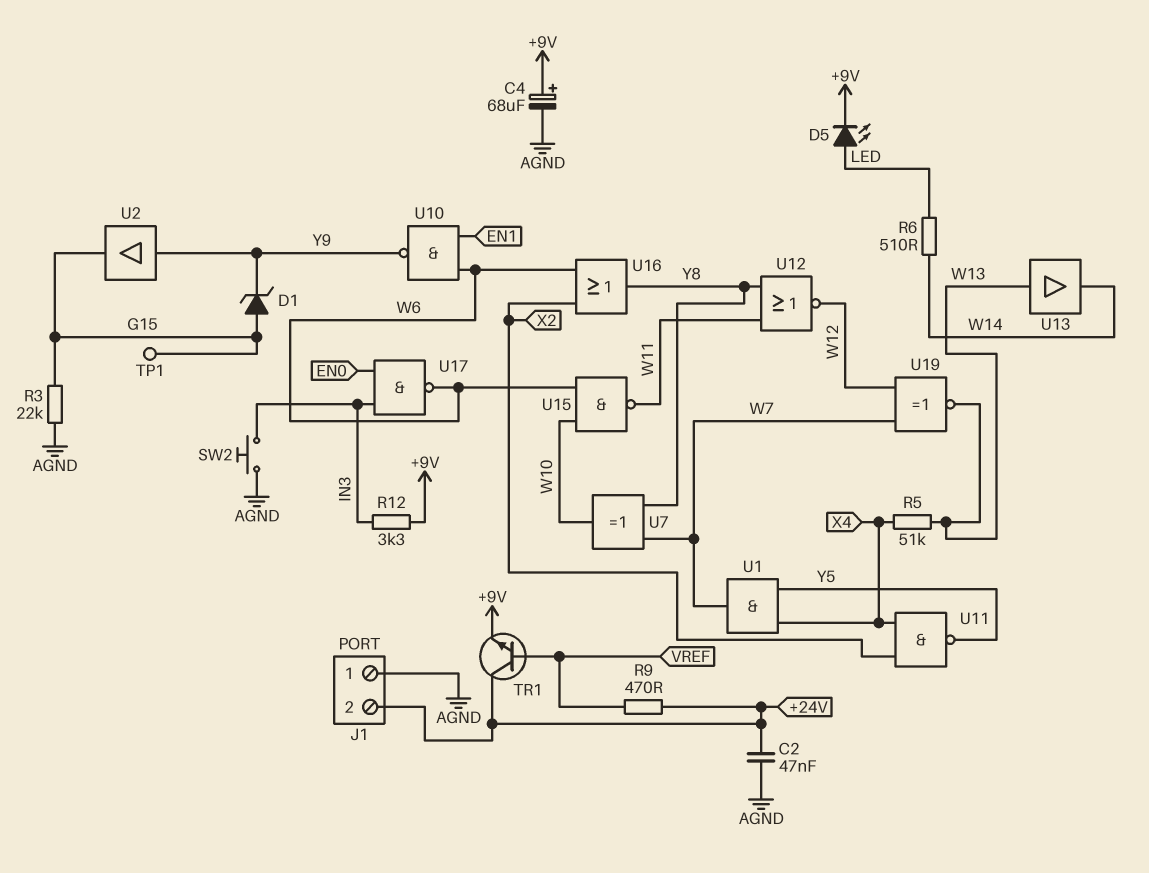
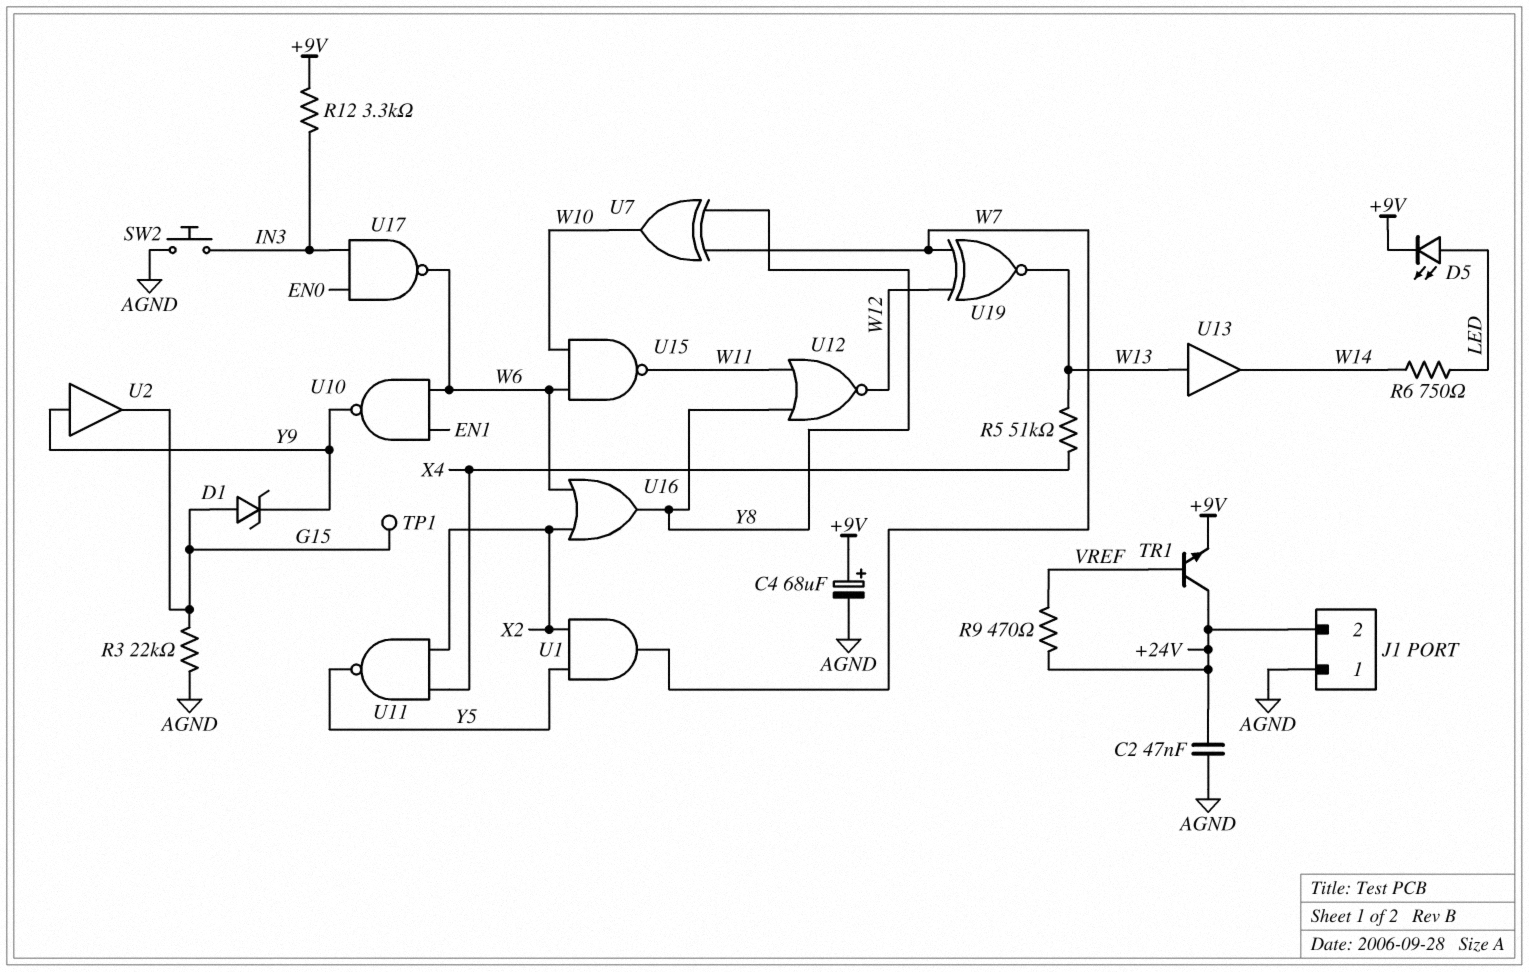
R6: 510 (LED, W14) -> 750 (LED, W14)
U1: AND (in X4, in Y5, out W7) -> AND (in X2, in Y5, out W7)

